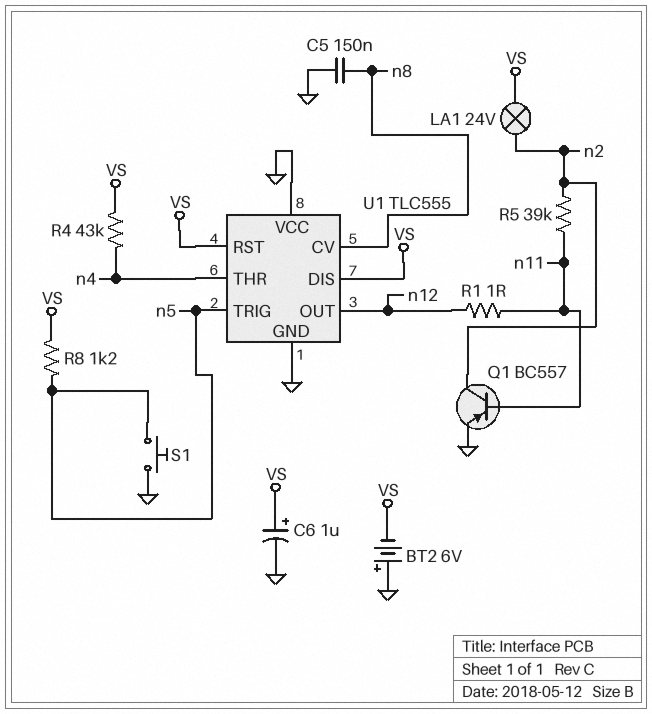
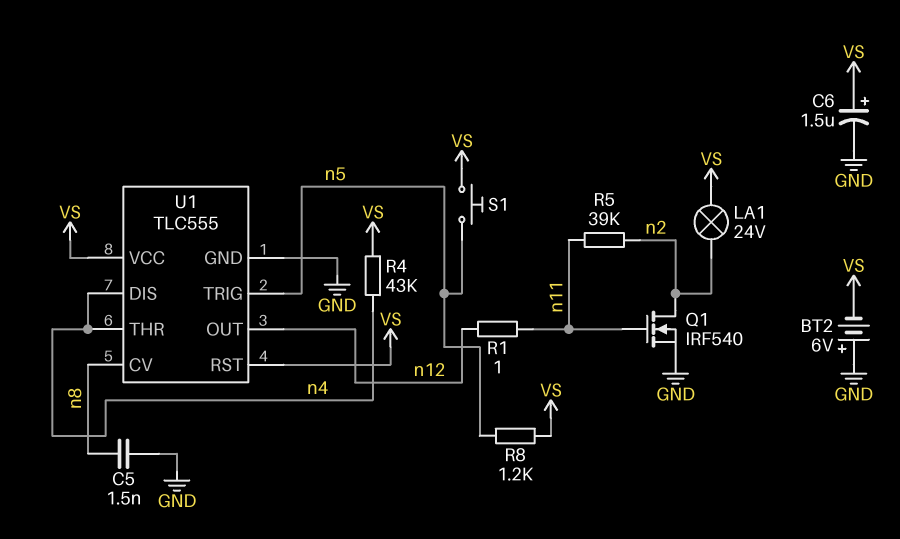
C5: 150nF (GND, n8) -> 1.5nF (GND, n8)
C6: 1uF (plus VS, minus GND) -> 1.5uF (plus VS, minus GND)
Q1: PNP BC557 (B n11, C n2, E GND) -> NMOS IRF540 (G n11, D n2, S GND)
S1: button (GND, n5) -> button (VS, n5)
U1 pin DIS: VS -> n4
U1 pin VCC: GND -> VS

